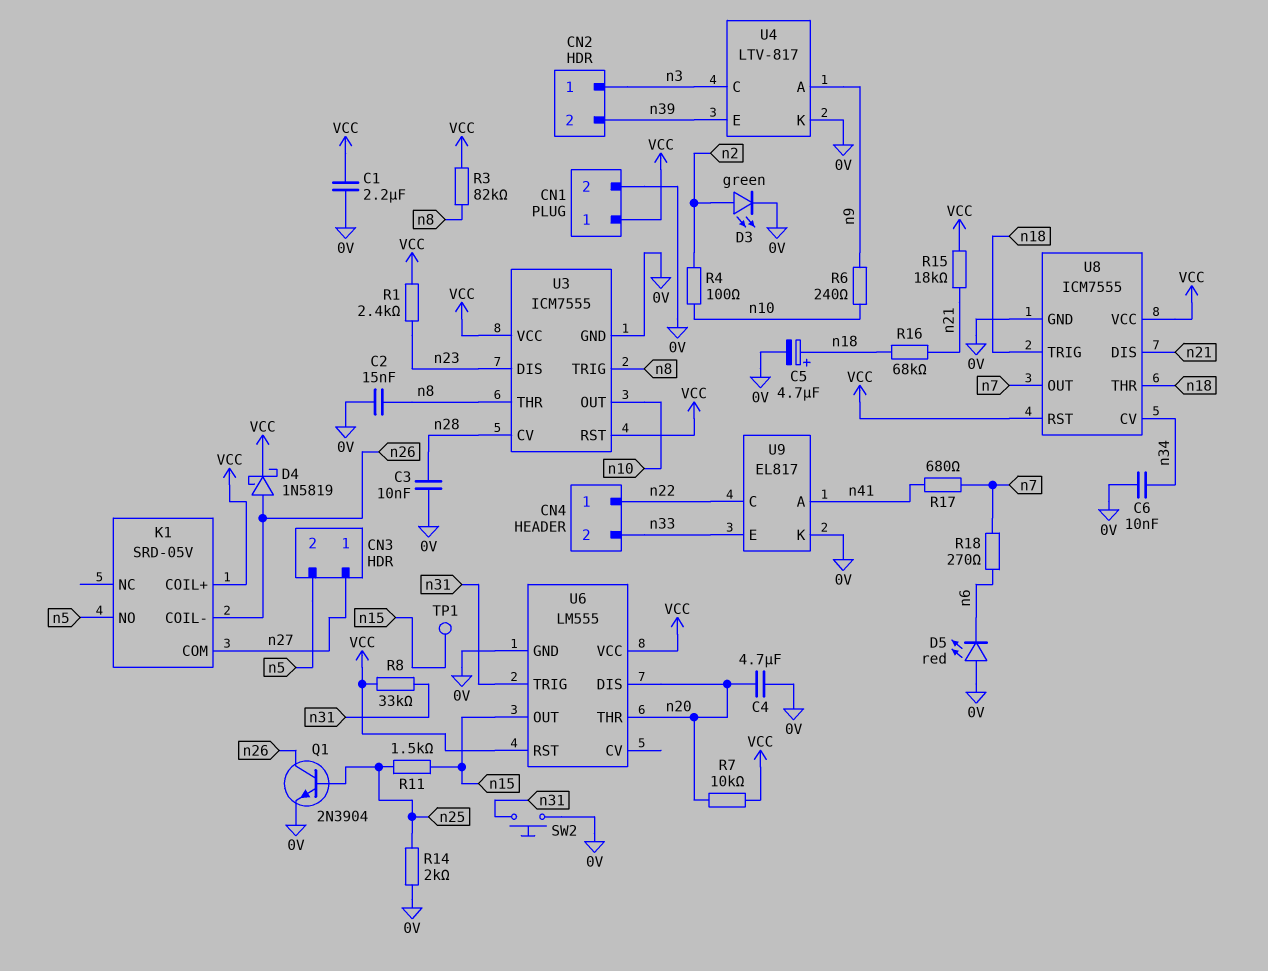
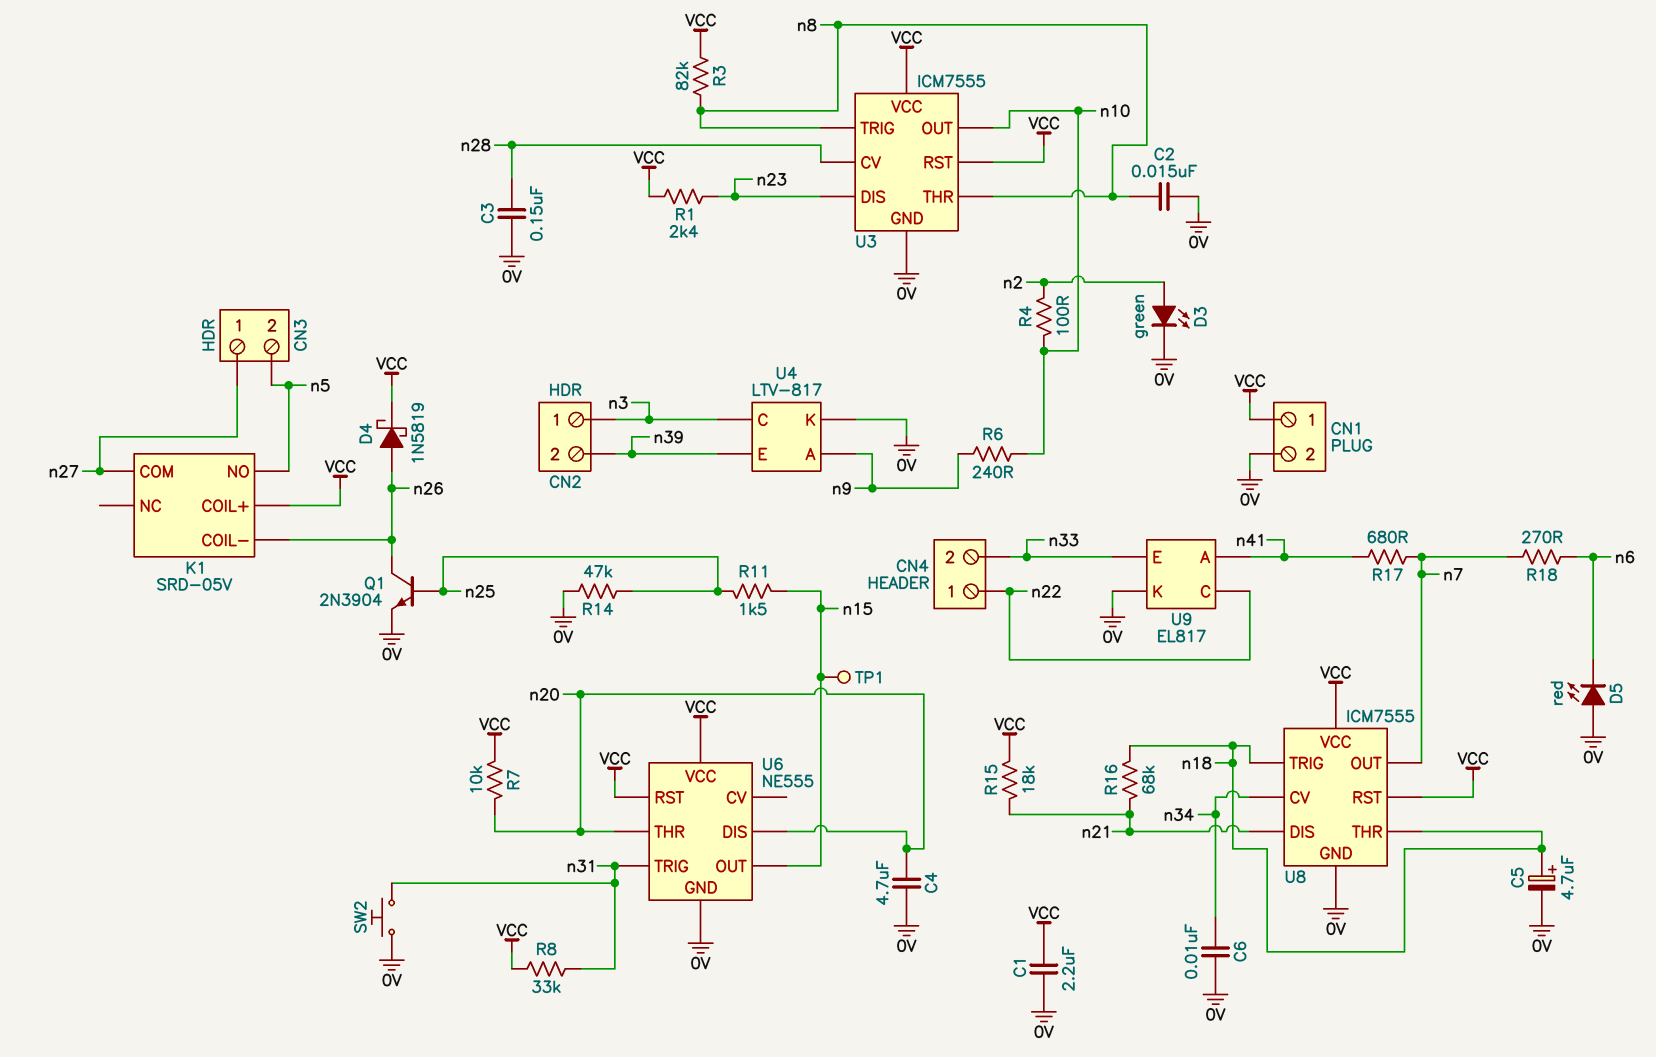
C3: 10nF (0V, n28) -> 150nF (0V, n28)
R14: 2k (0V, n25) -> 47k (0V, n25)
U6: LM555 -> NE555

